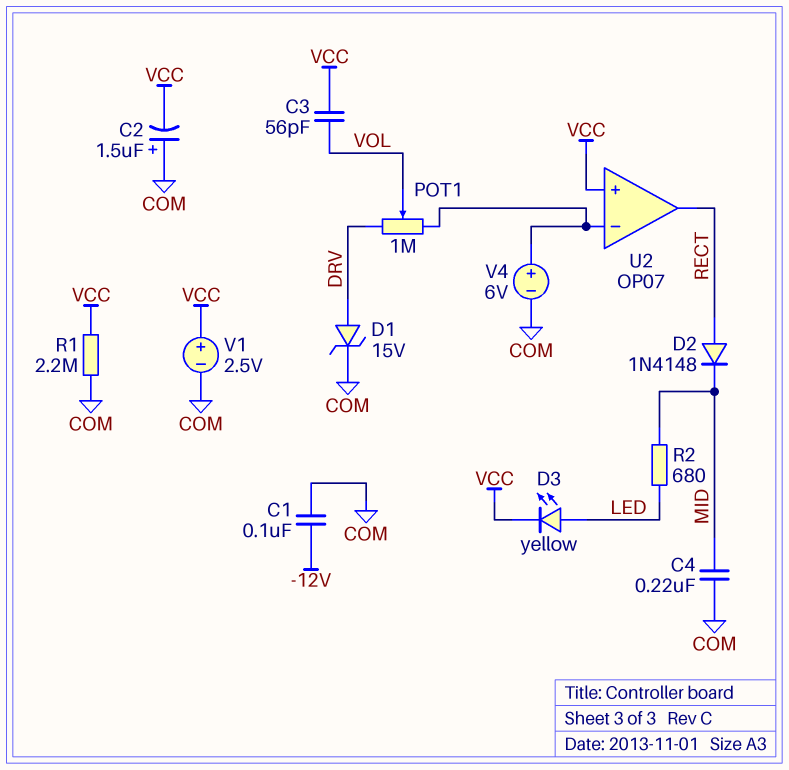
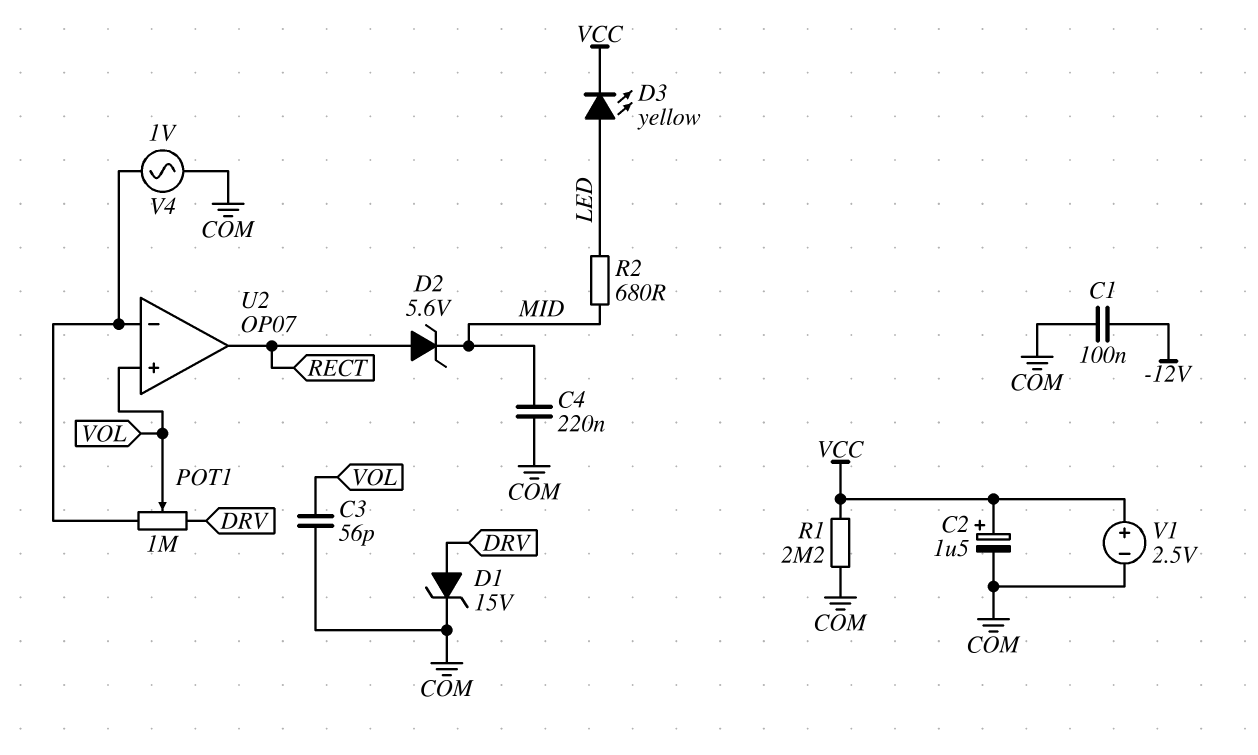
C2: 1.5uF (plus COM, minus VCC) -> 1.5uF (plus VCC, minus COM)
C3: 56pF (VCC, VOL) -> 56pF (COM, VOL)
D2: diode 1N4148 (A RECT, K MID) -> zener 5.6V (A RECT, K MID)
U2 pin in+: VCC -> VOL
V4: 6V (plus U2/in-, minus COM) -> AC 1V (COM, U2/in-)

